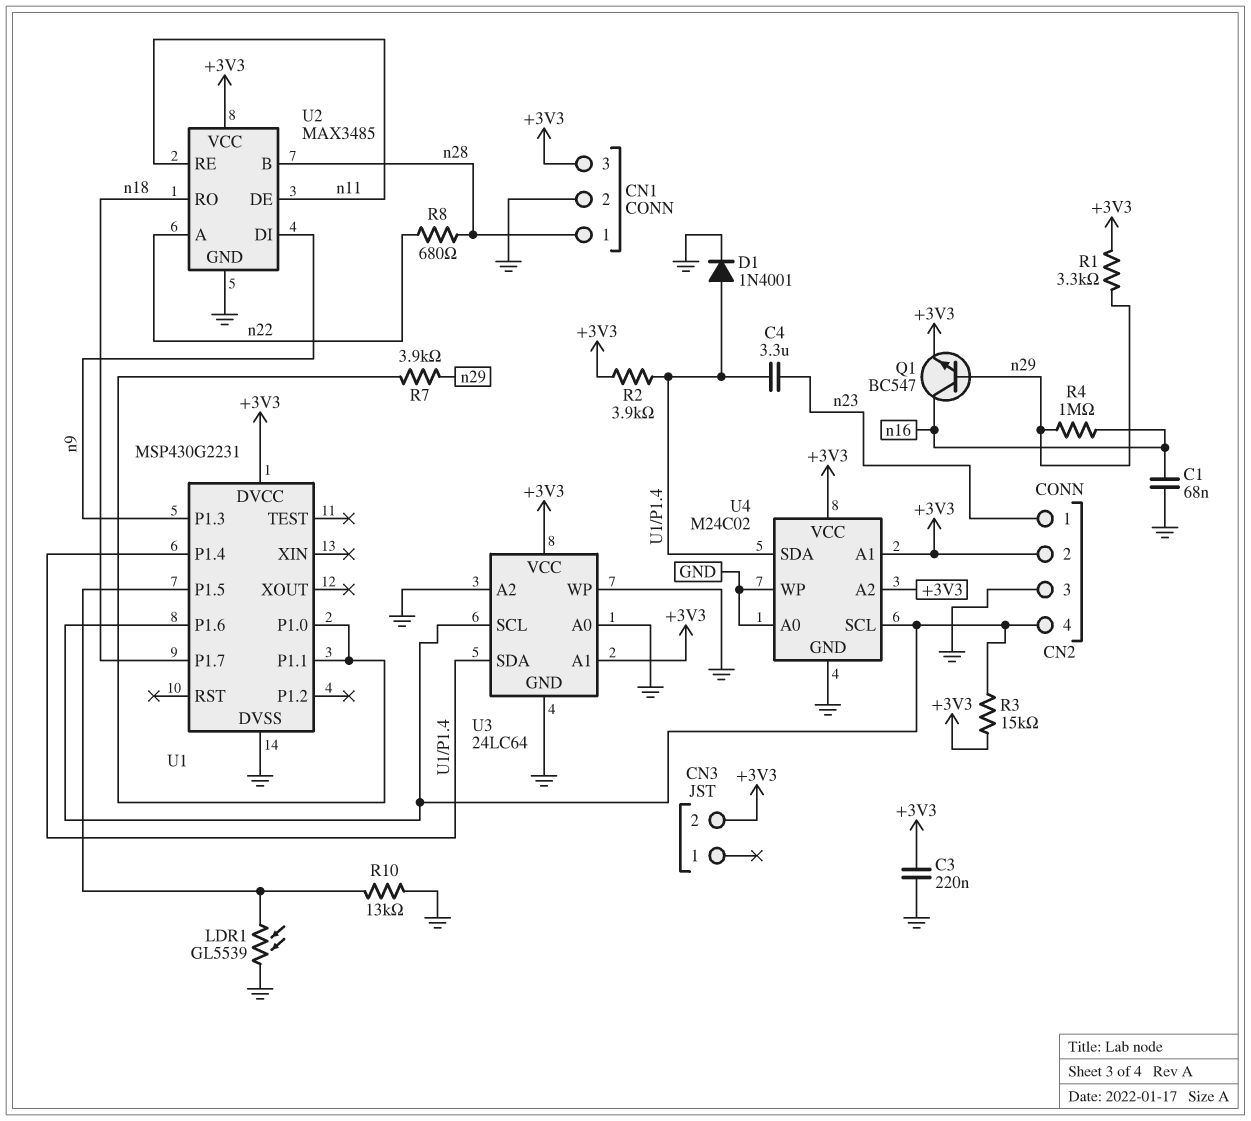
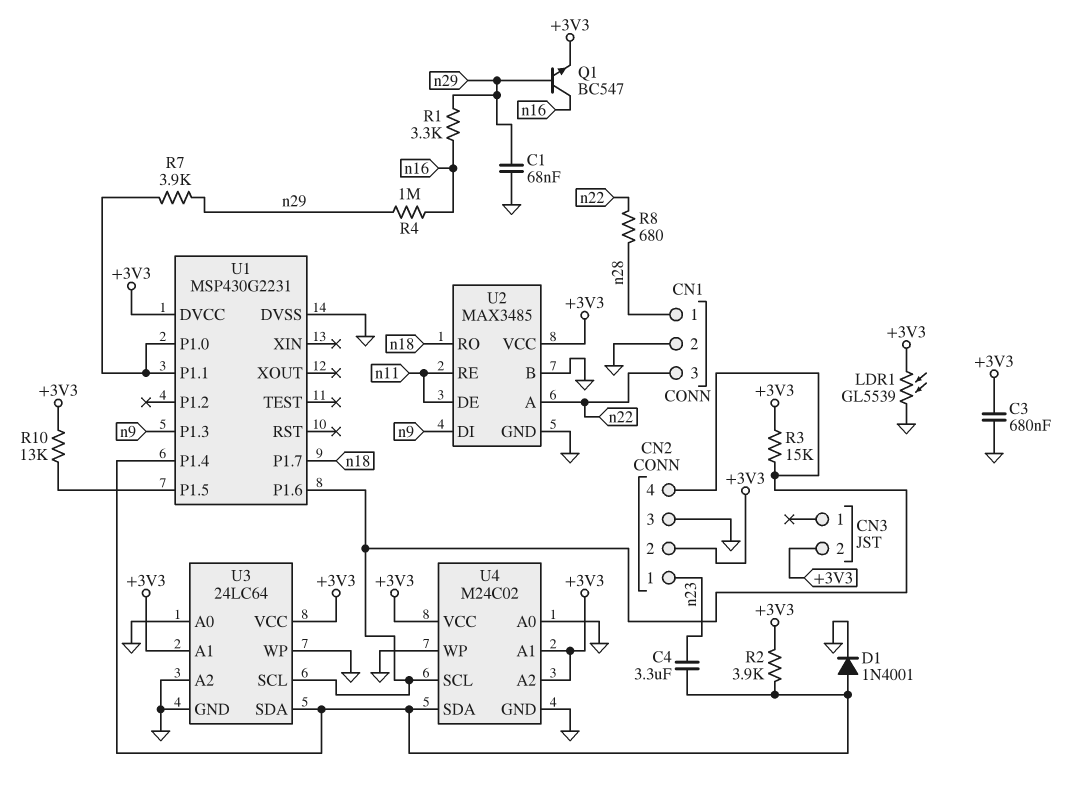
C1: 68nF (GND, n16) -> 68nF (GND, n29)
C3: 220nF (+3V3, GND) -> 680nF (+3V3, GND)
CN1 pin 3: +3V3 -> n22
LDR1: GL5539 (GND, U1/P1.5) -> GL5539 (+3V3, GND)
R1: 3.3k (+3V3, n29) -> 3.3k (n16, n29)
R10: 13k (GND, U1/P1.5) -> 13k (+3V3, U1/P1.5)
U2 pin B: n28 -> GND

